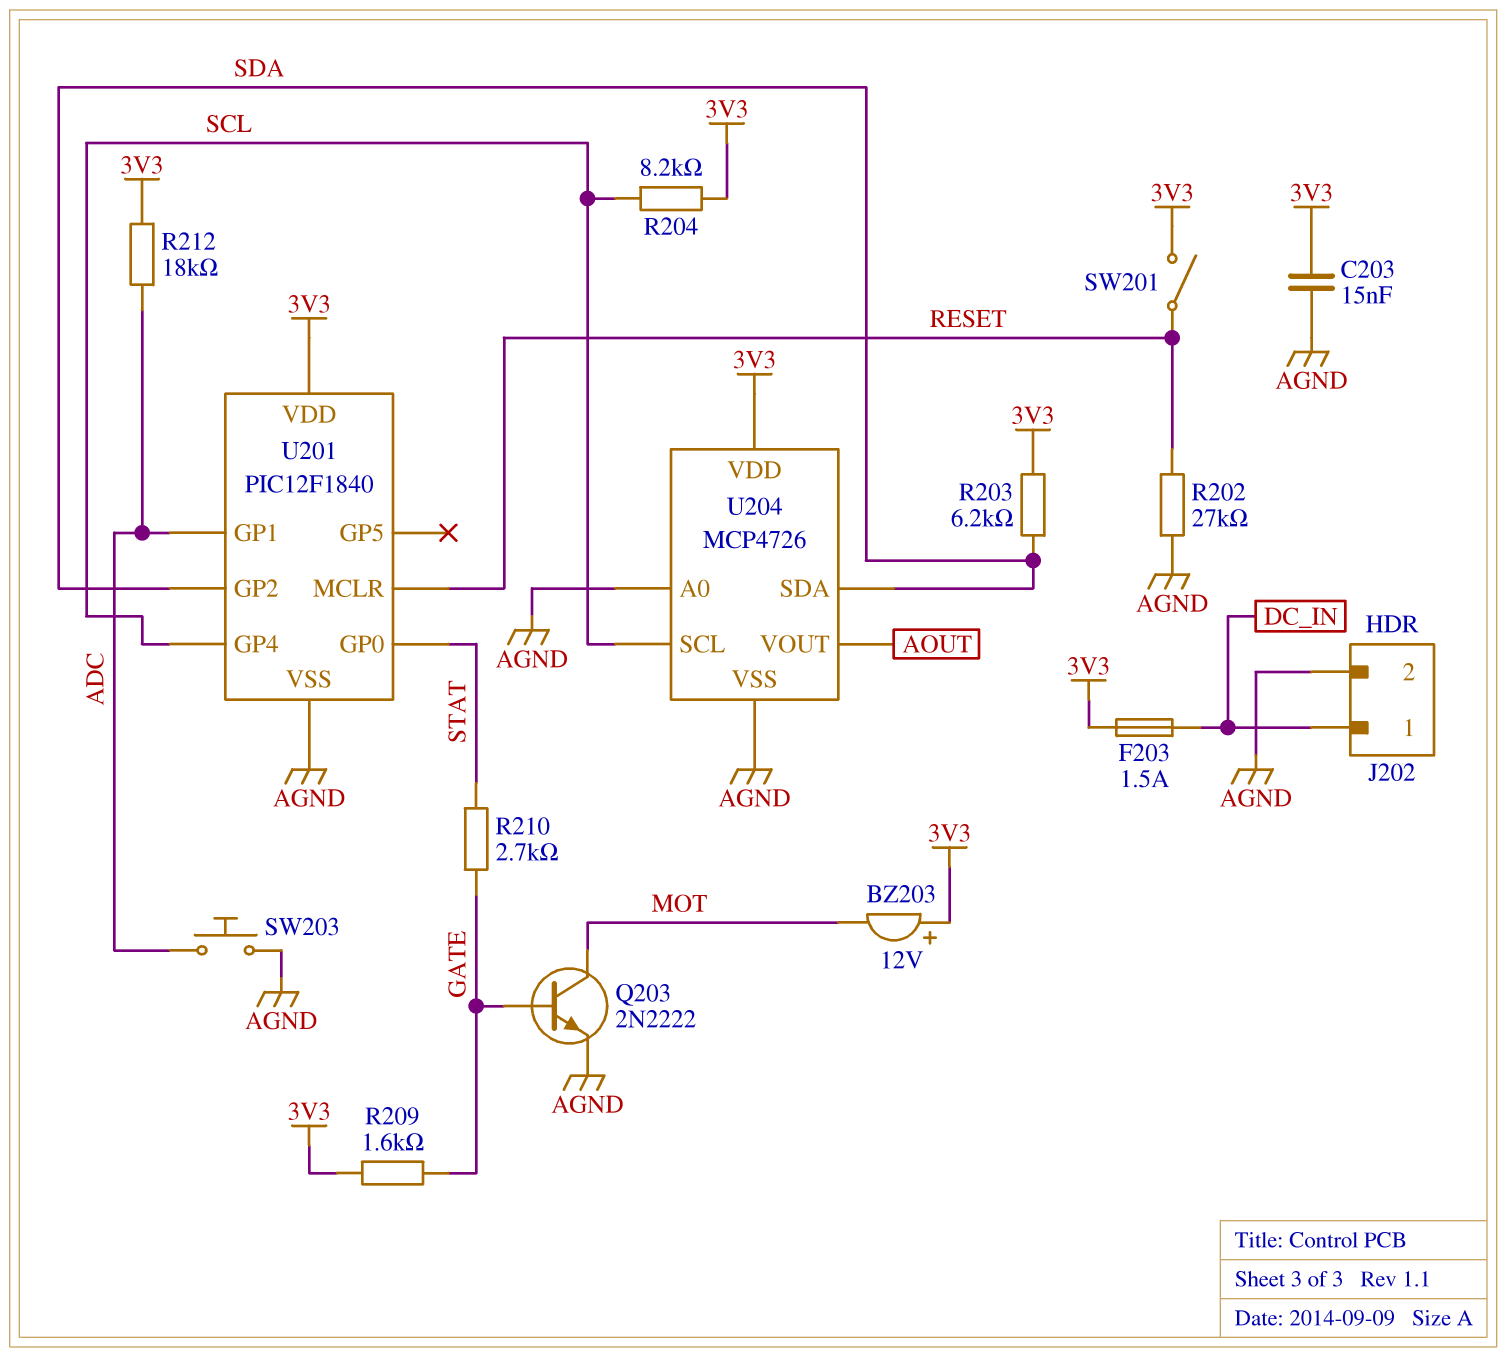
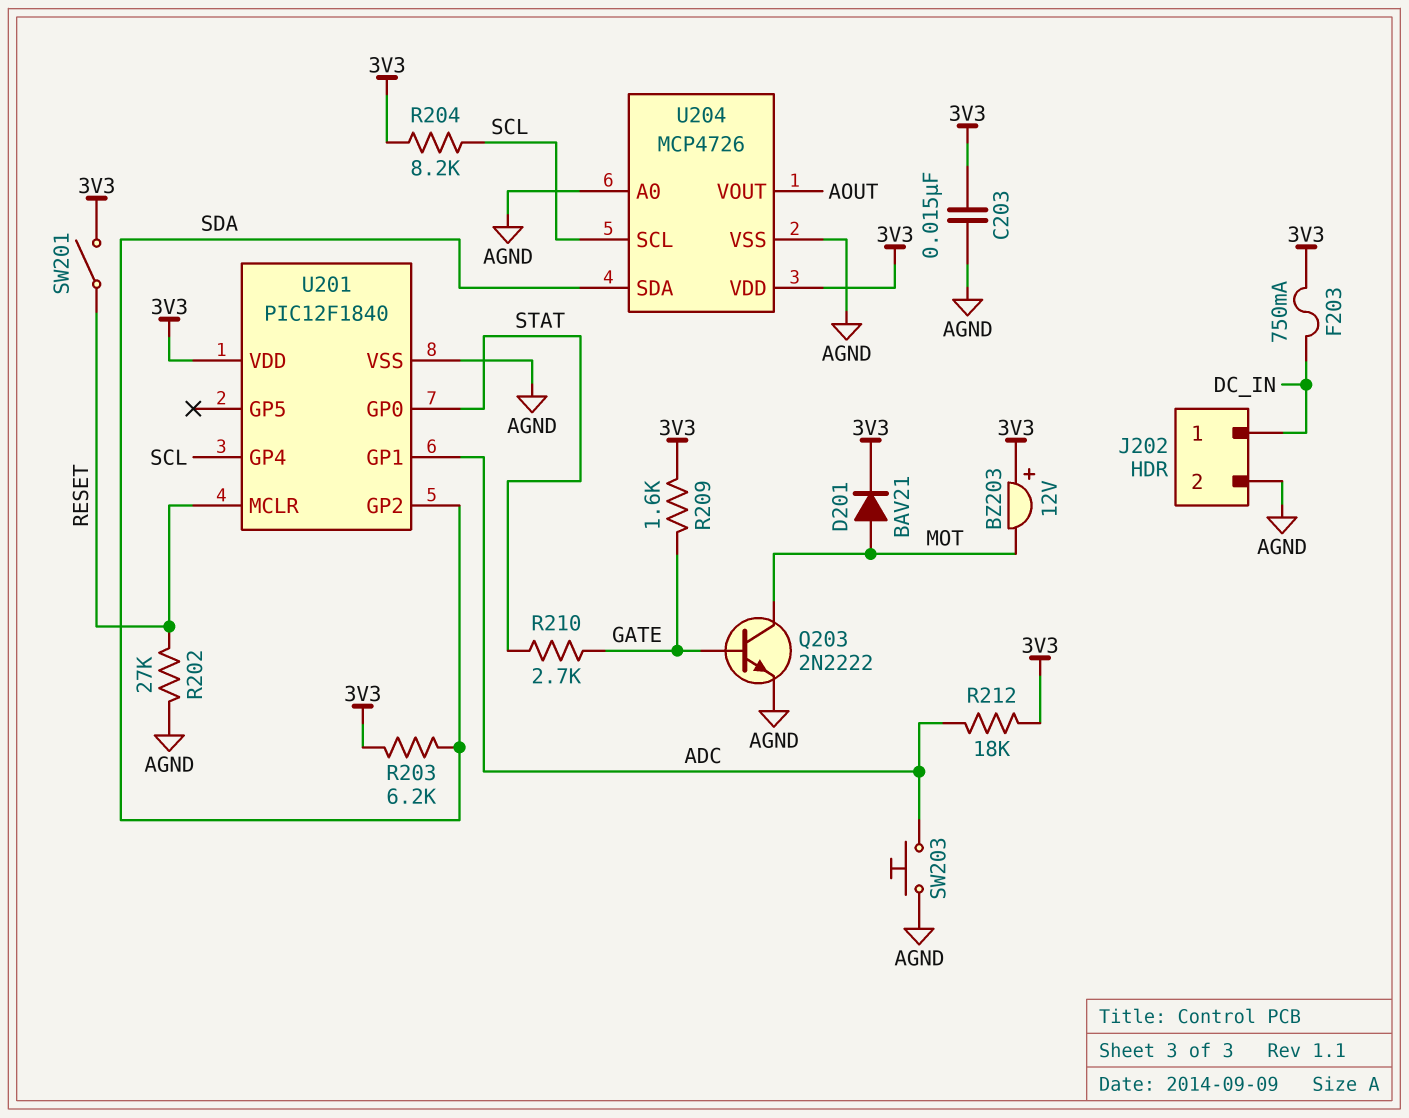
D201: none -> diode BAV21 (A MOT, K 3V3)
F203: 1.5A (3V3, DC_IN) -> 750mA (3V3, DC_IN)

